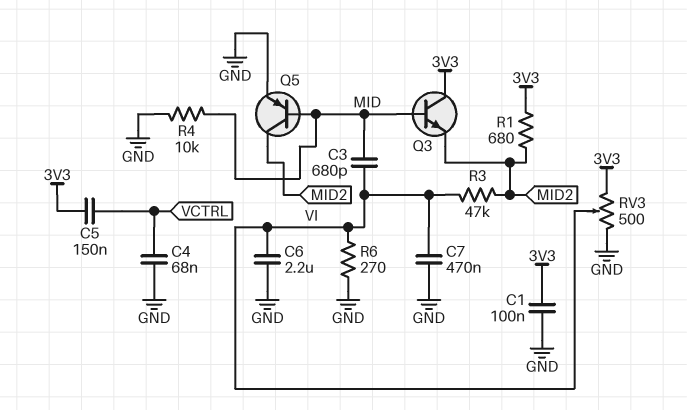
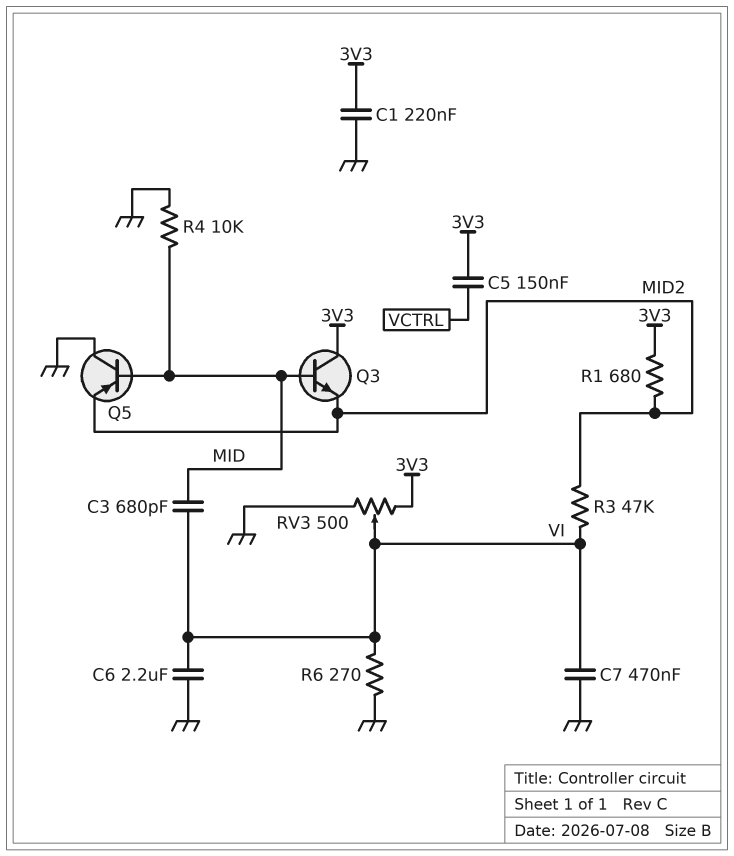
C1: 100nF (3V3, GND) -> 220nF (3V3, GND)
C4: 68nF (GND, VCTRL) -> none
Q5: PNP (B MID, C MID2, E GND) -> PNP (B MID, C GND, E MID2)

